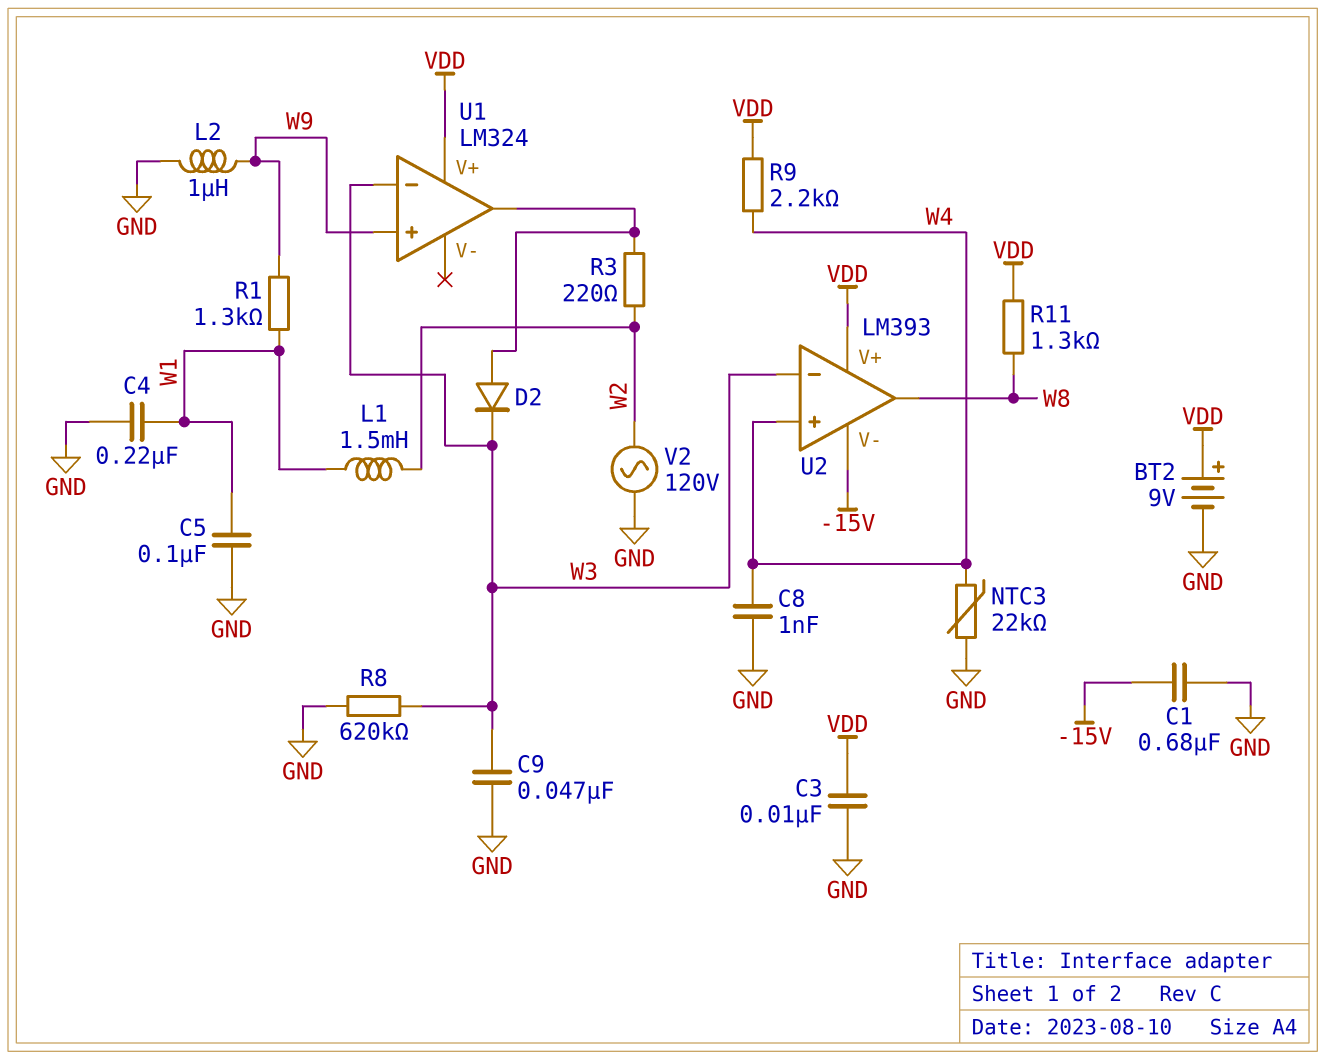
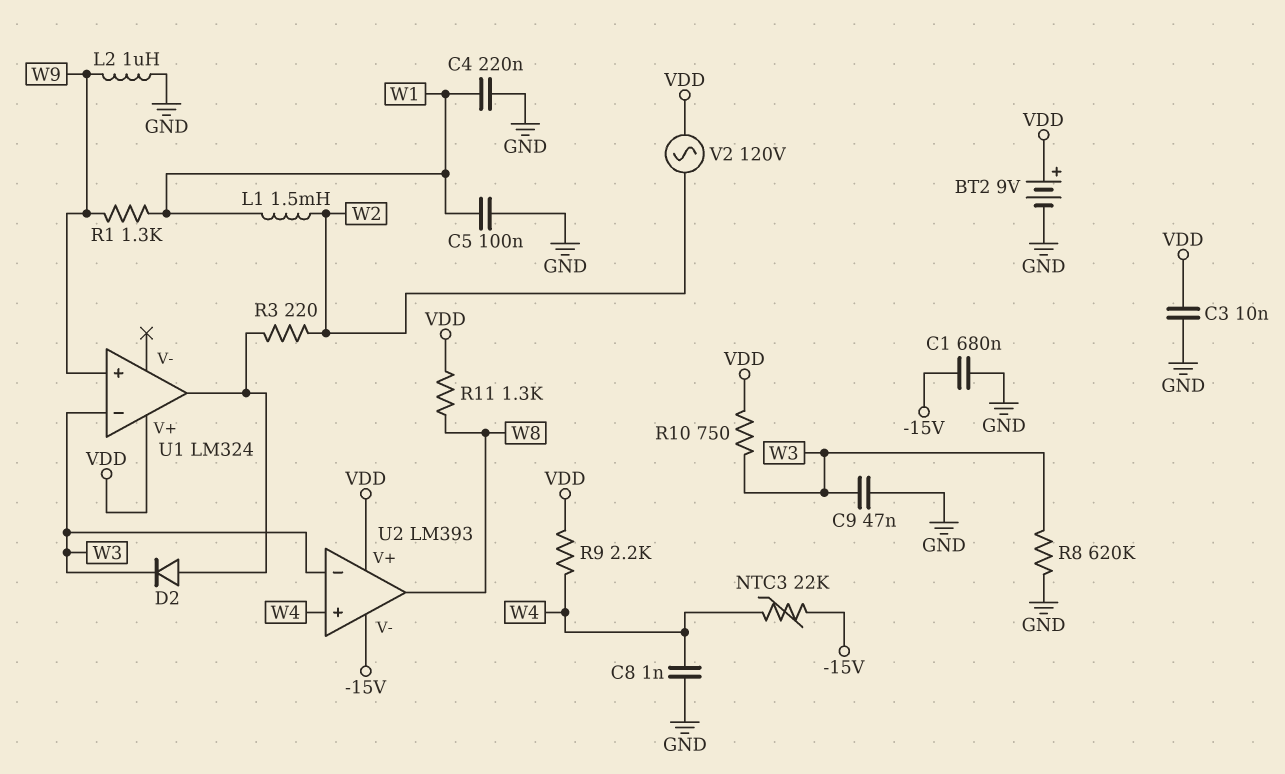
NTC3: 22k (GND, W4) -> 22k (-15V, W4)
R10: none -> 750 (VDD, W3)
V2: AC 120V (GND, W2) -> AC 120V (VDD, W2)

